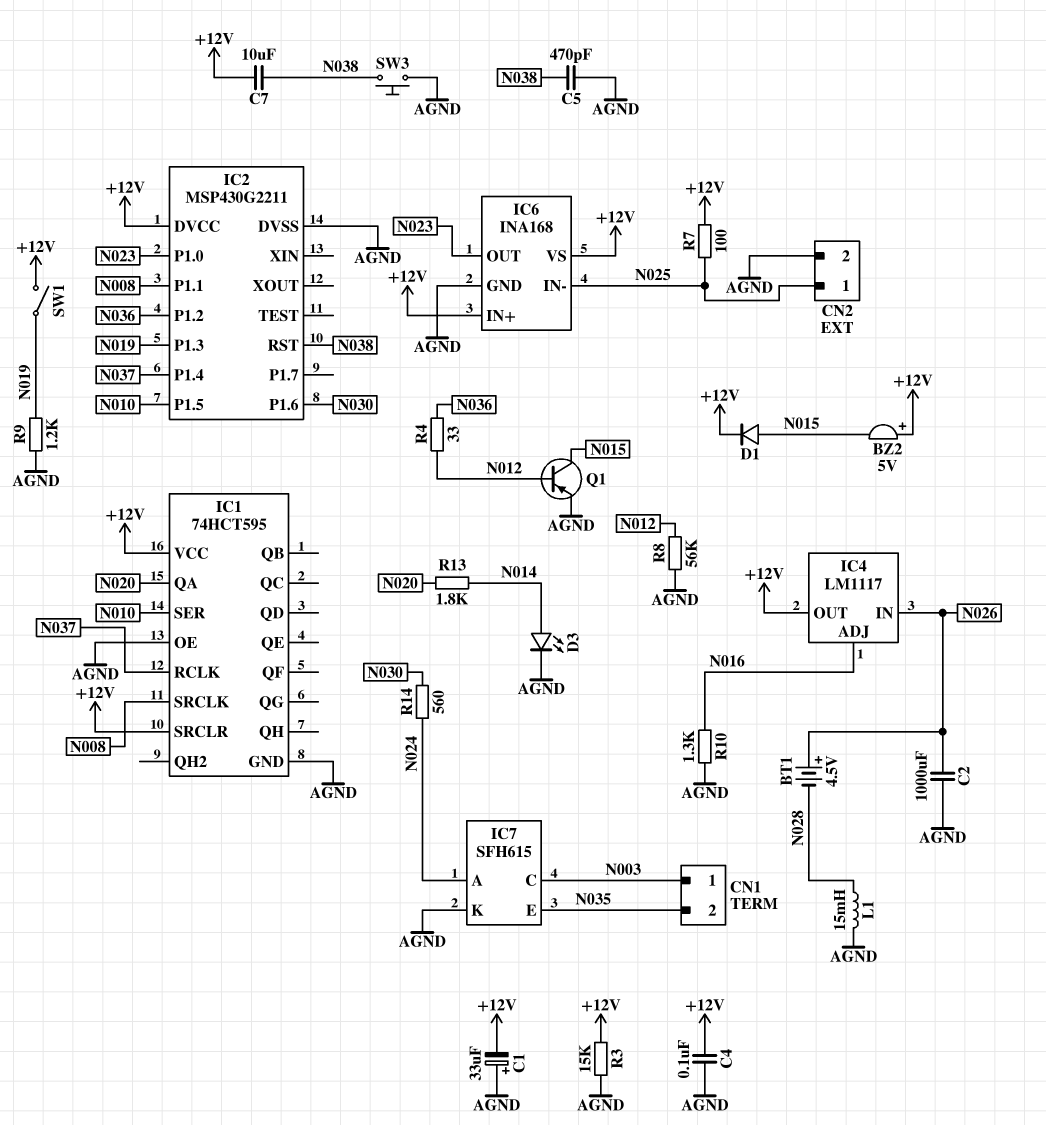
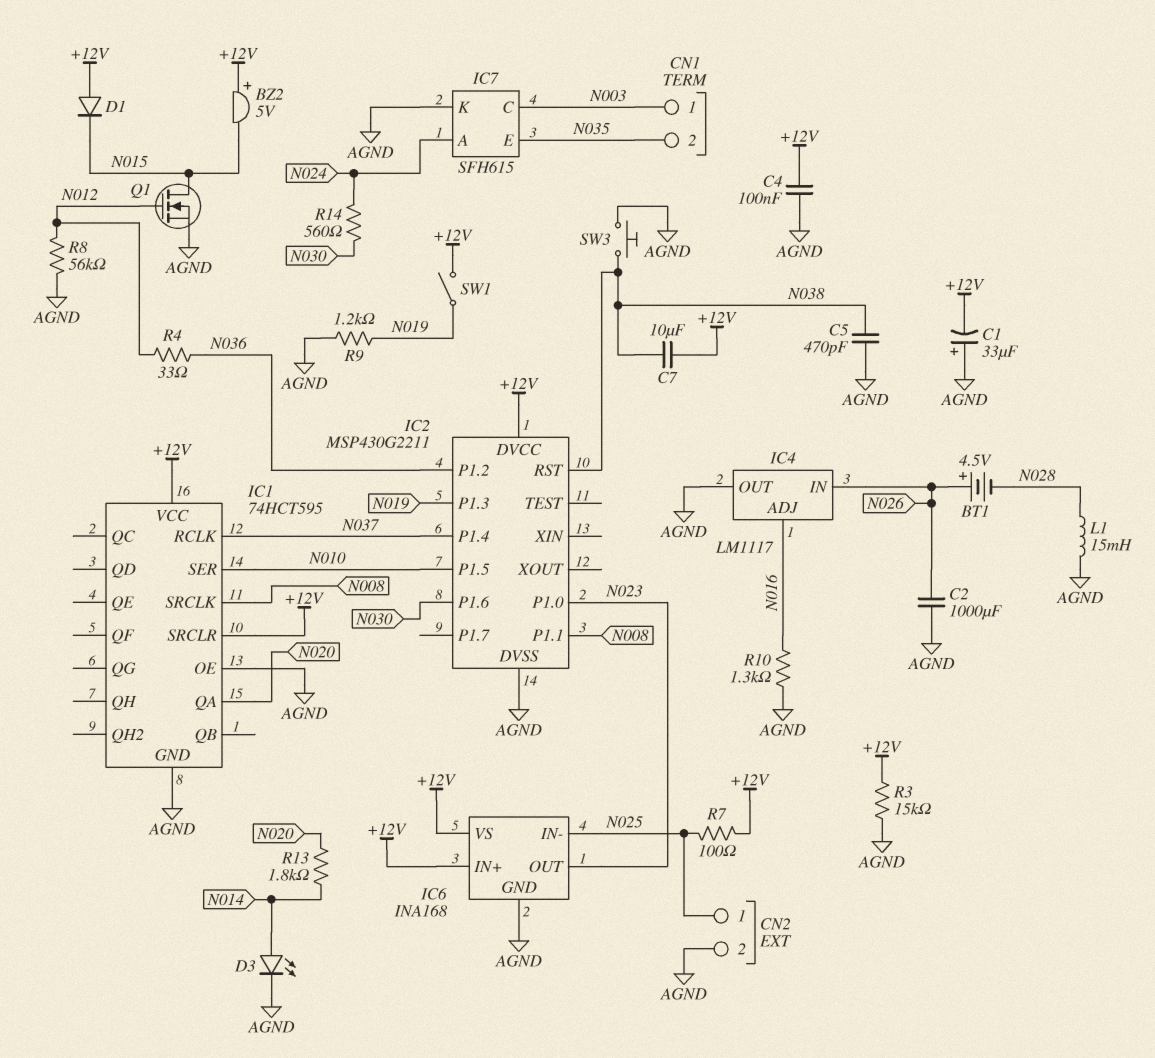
D1: diode (A N015, K +12V) -> diode (A +12V, K N015)
IC4 pin OUT: +12V -> AGND
Q1: PNP (B N012, C N015, E AGND) -> NMOS (G N012, D N015, S AGND)

